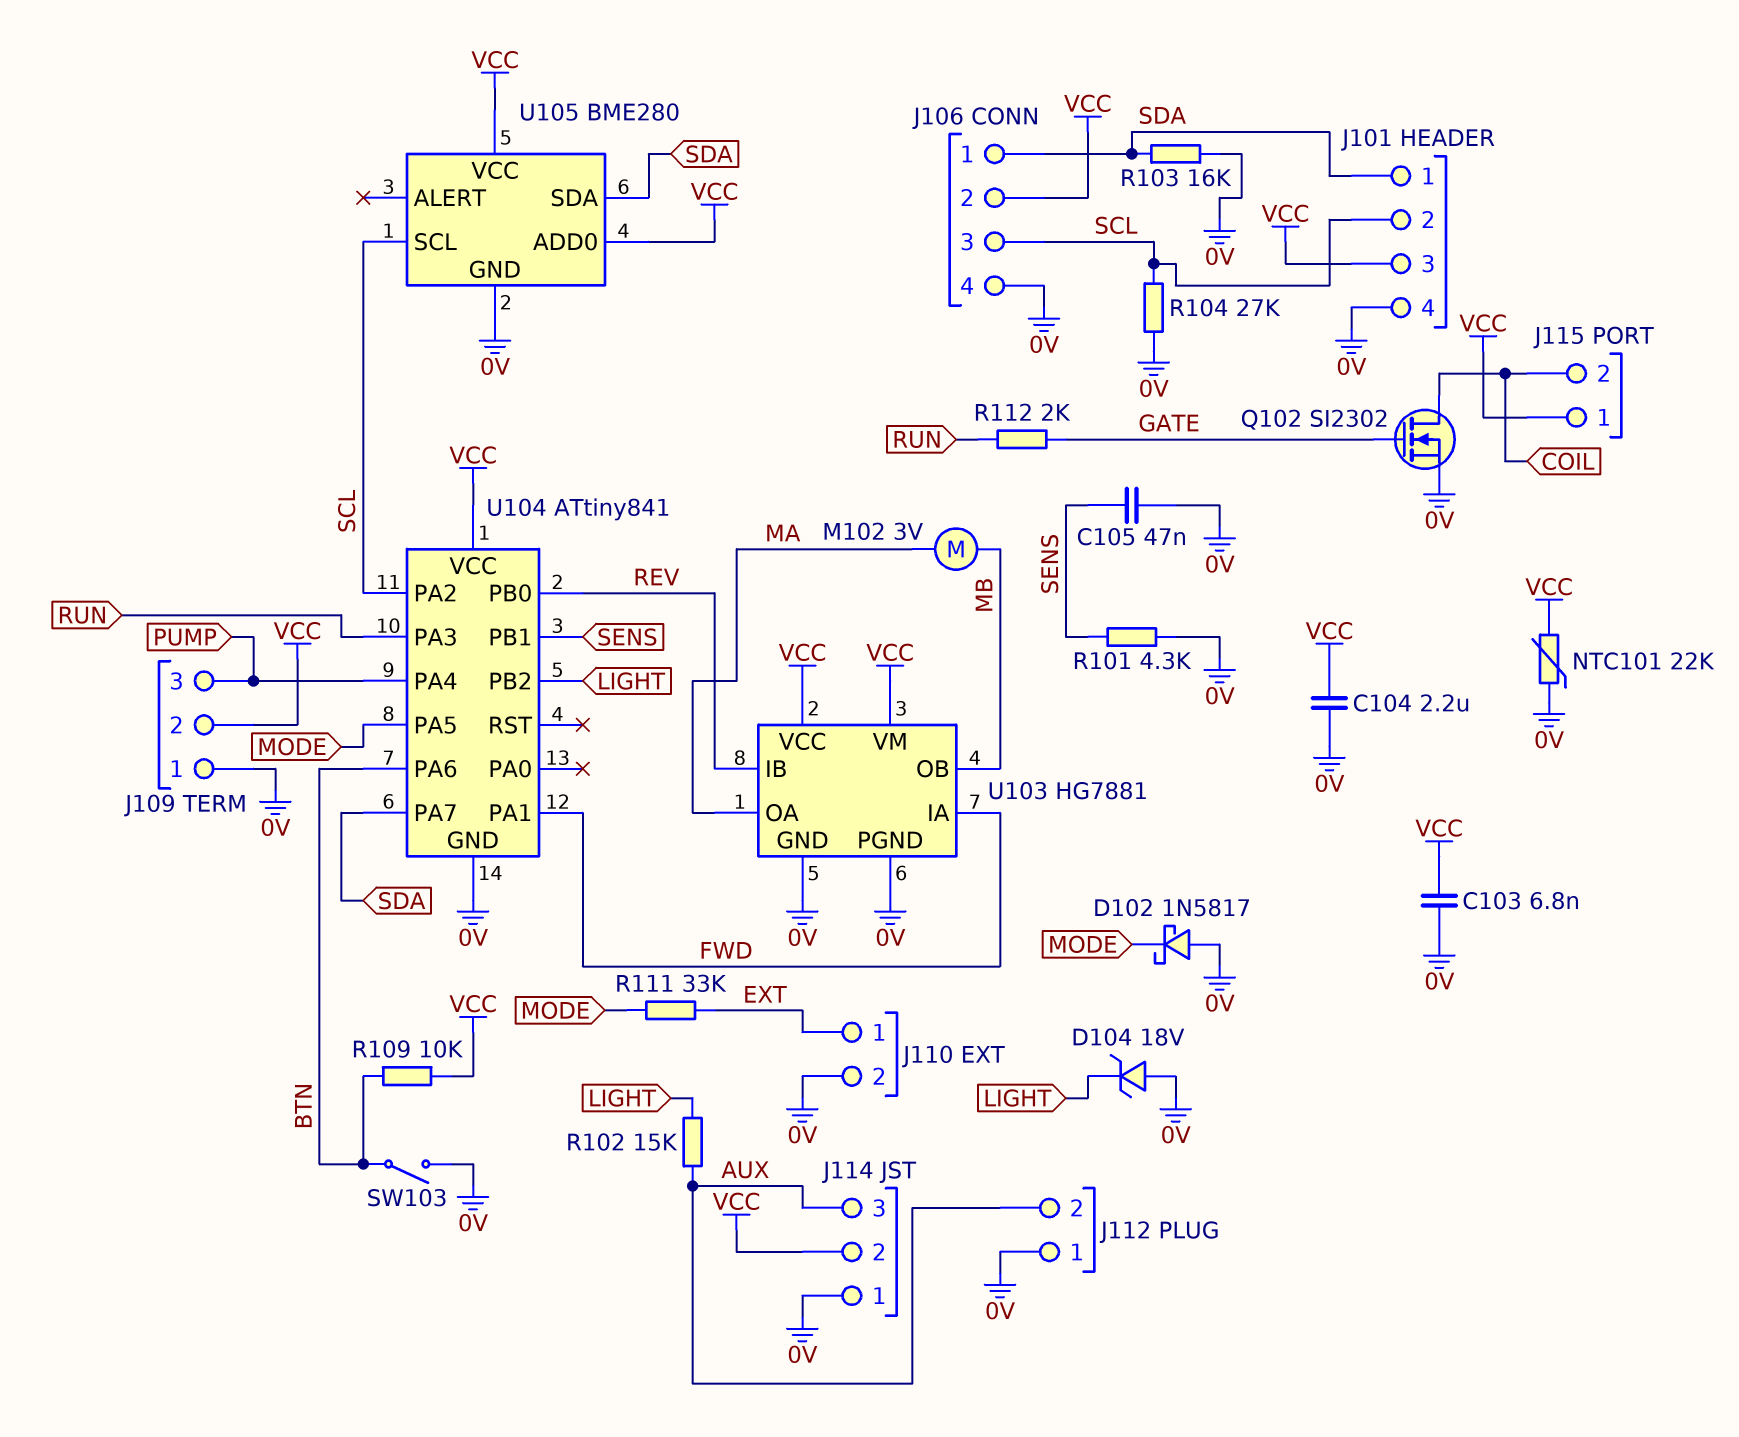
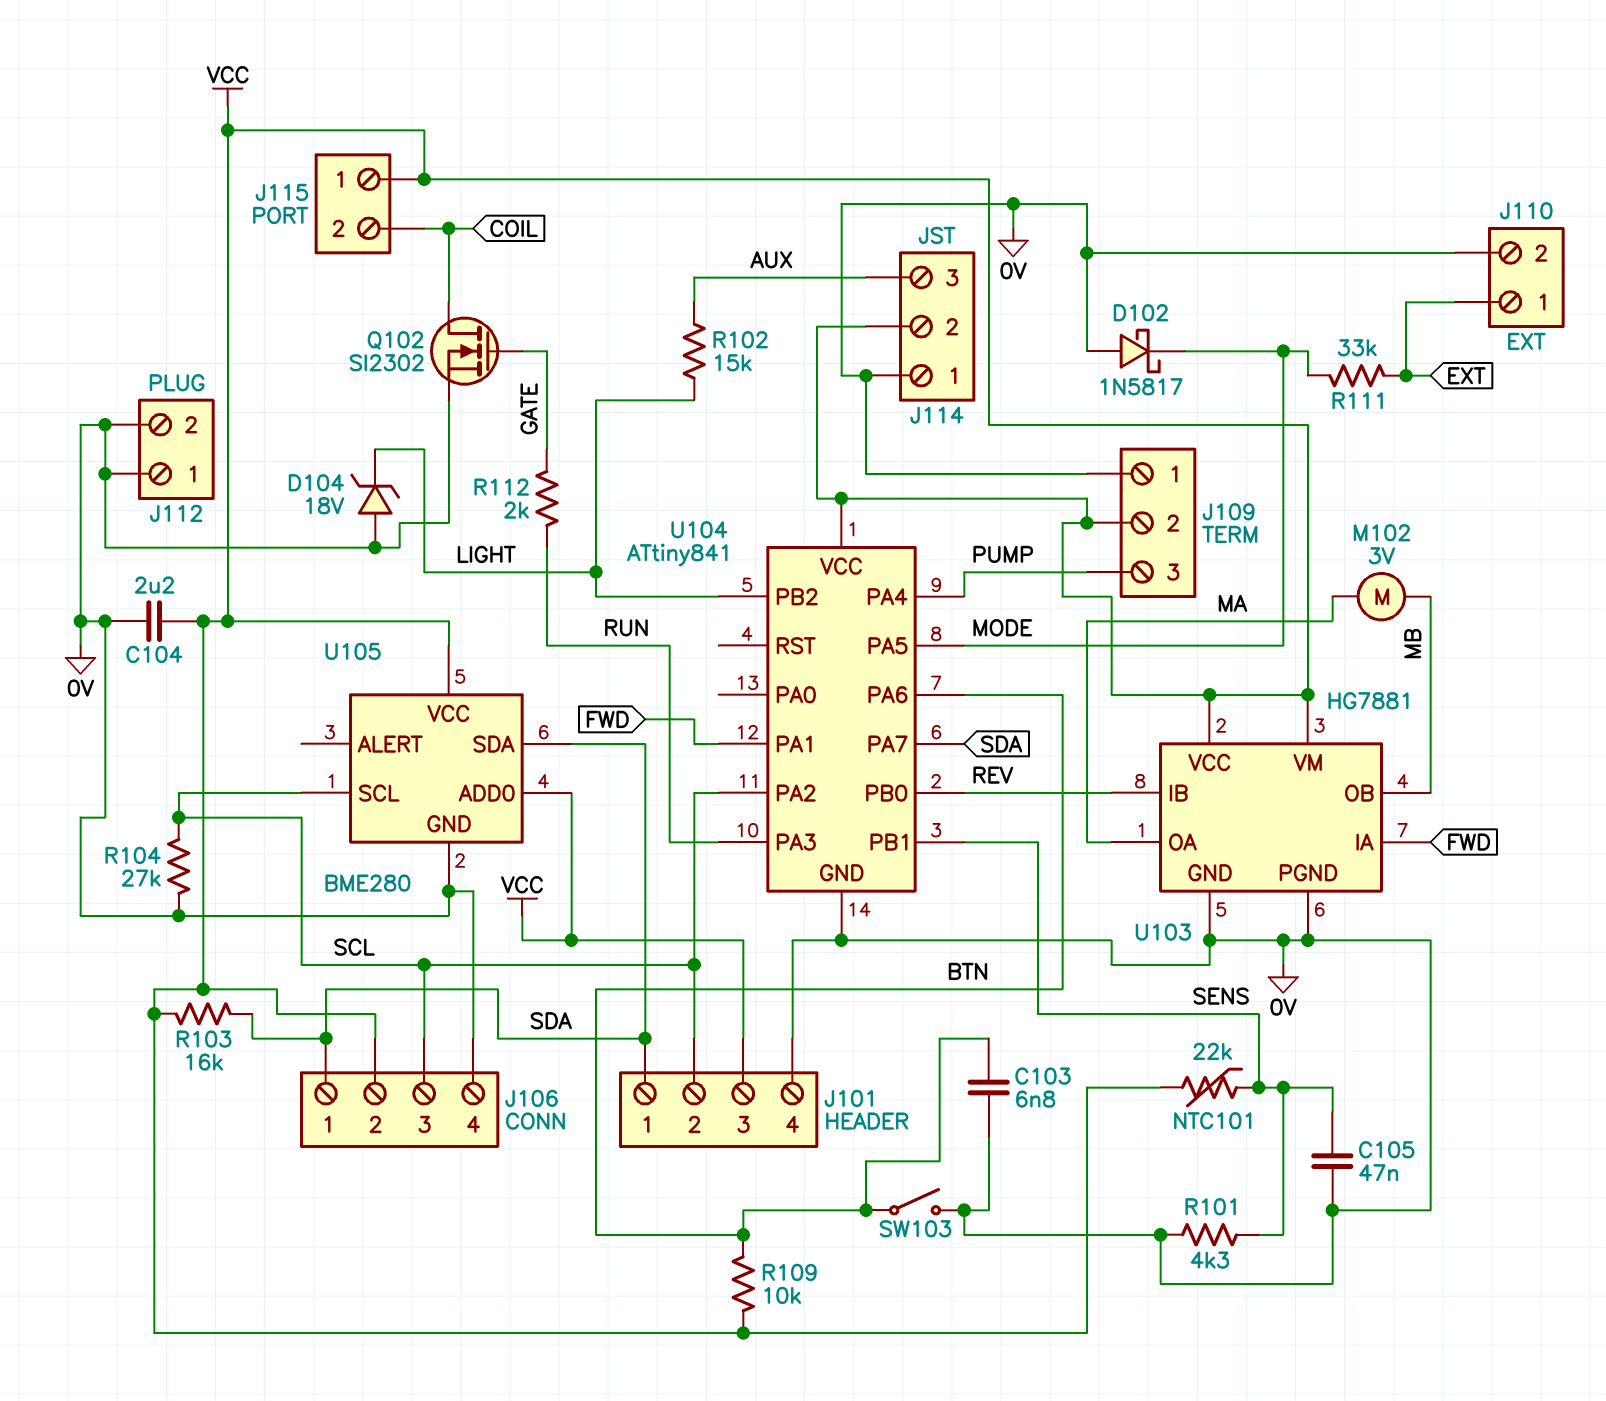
C103: 6.8nF (0V, VCC) -> 6.8nF (0V, BTN)
J112 pin 2: AUX -> 0V
NTC101: 22k (0V, VCC) -> 22k (SENS, VCC)
R103: 16k (0V, SDA) -> 16k (SDA, VCC)

